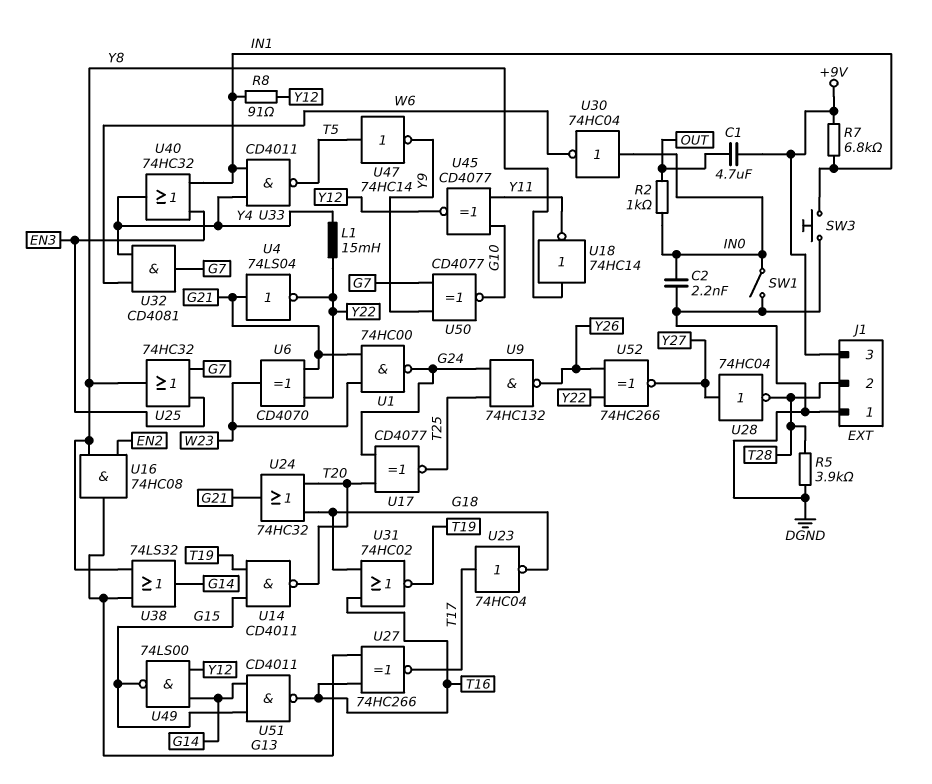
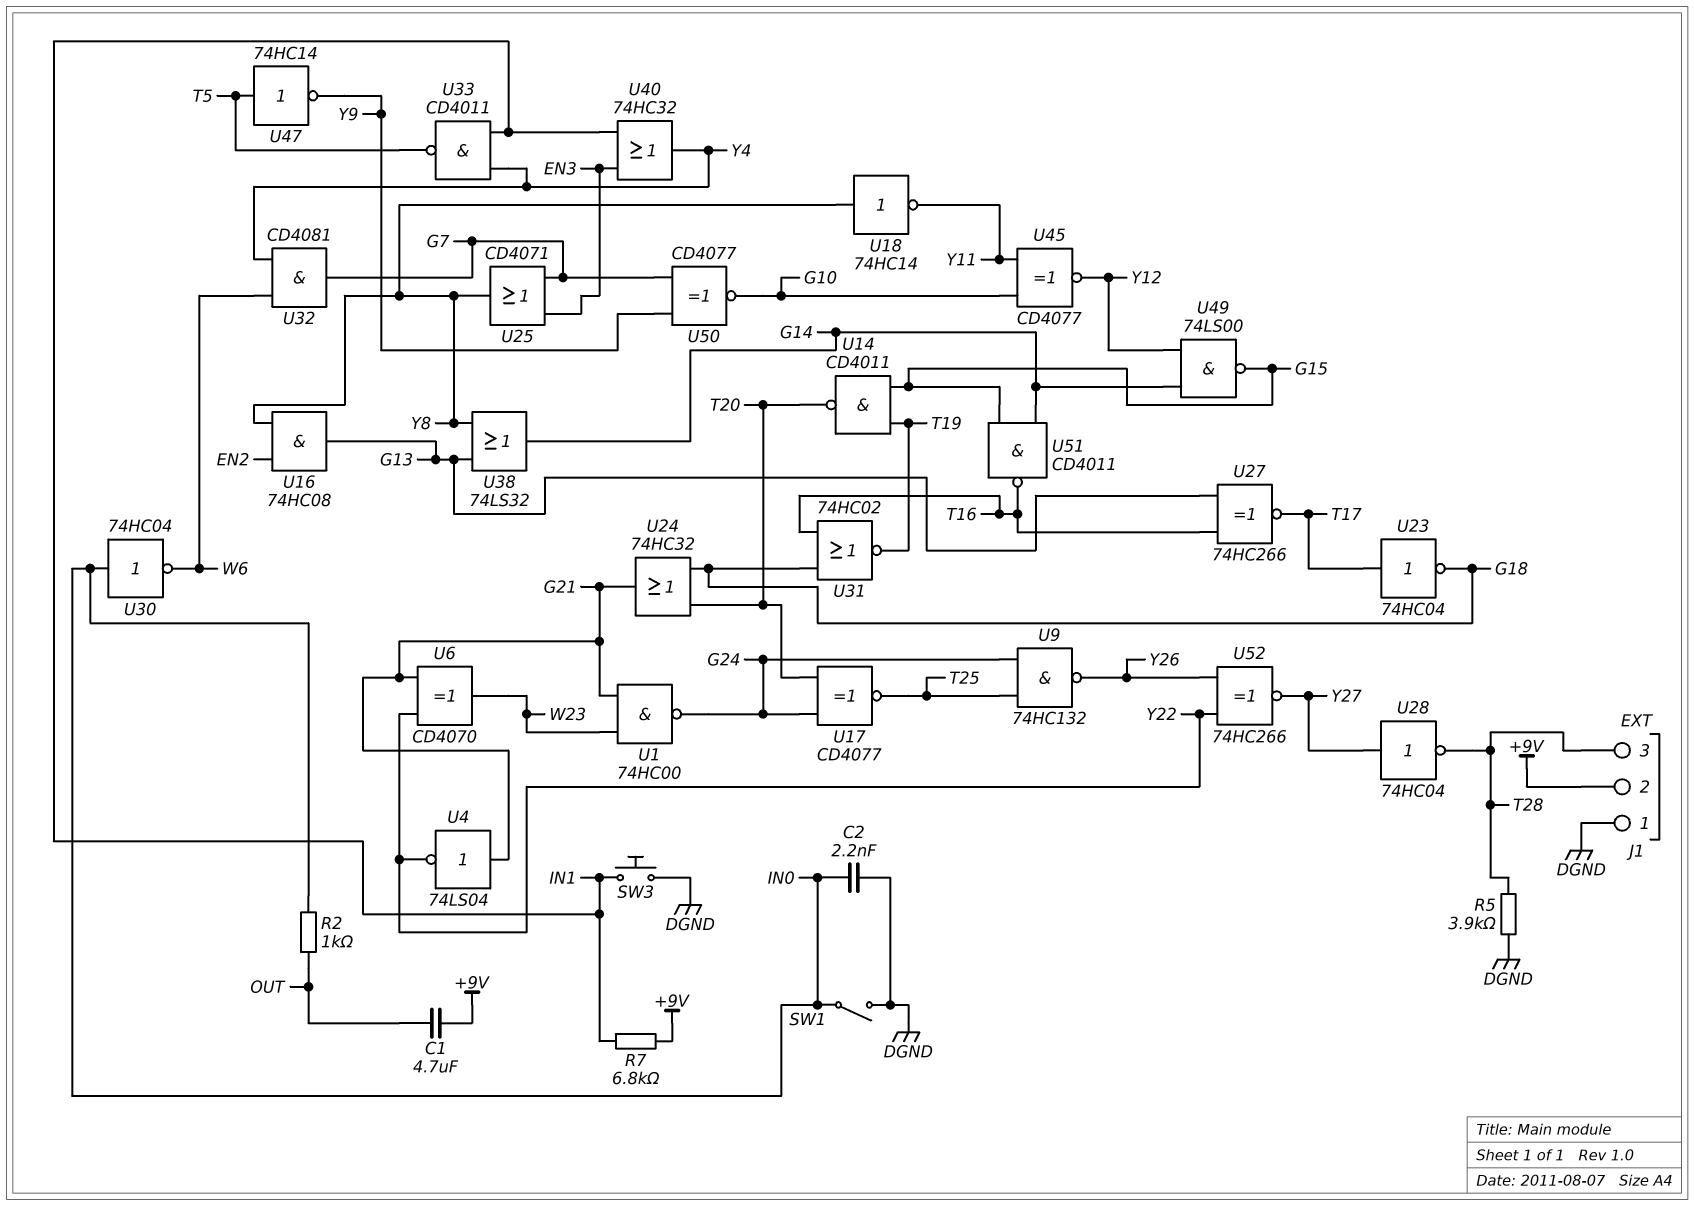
J1 pin 2: T28 -> +9V
J1 pin 3: +9V -> T28
L1: 15mH (Y4, Y22) -> none
R8: 91 (IN1, Y12) -> none
U25: OR 74HC32 (in EN3, in G7, out Y8) -> OR CD4071 (in EN3, in G7, out Y8)

